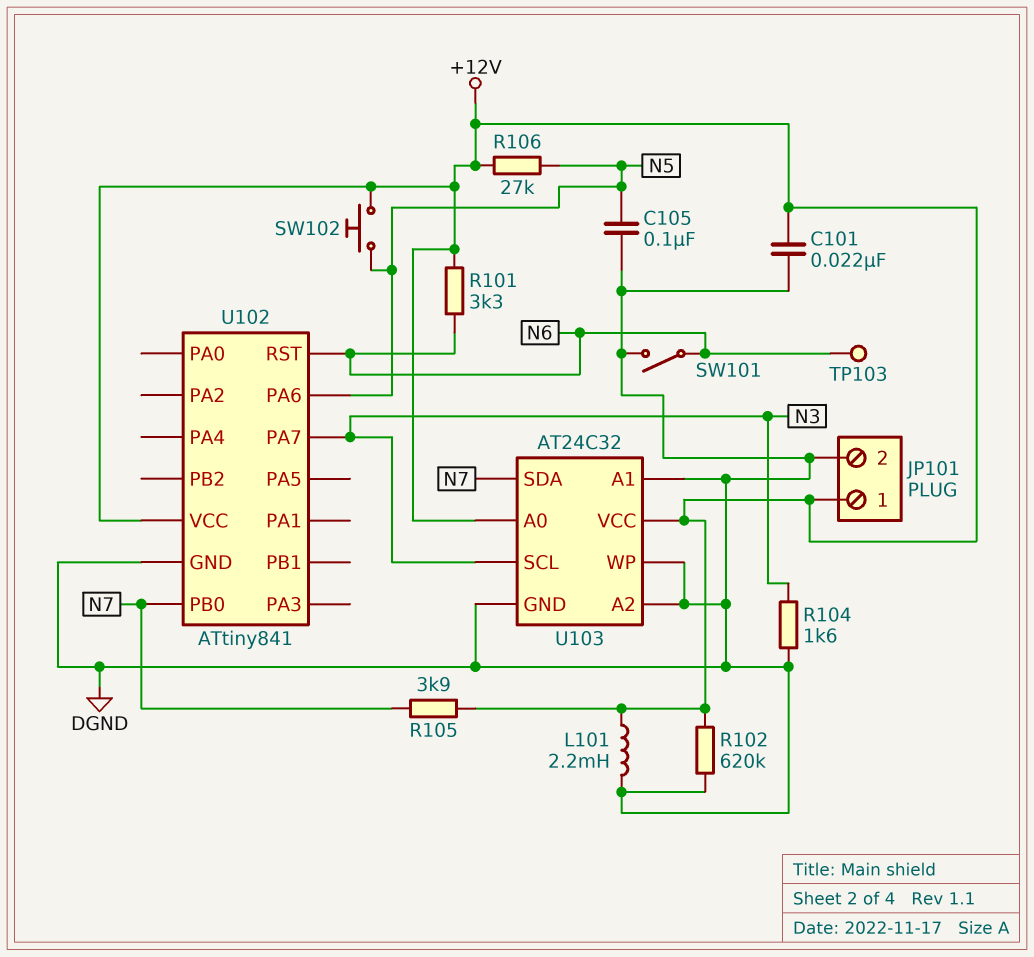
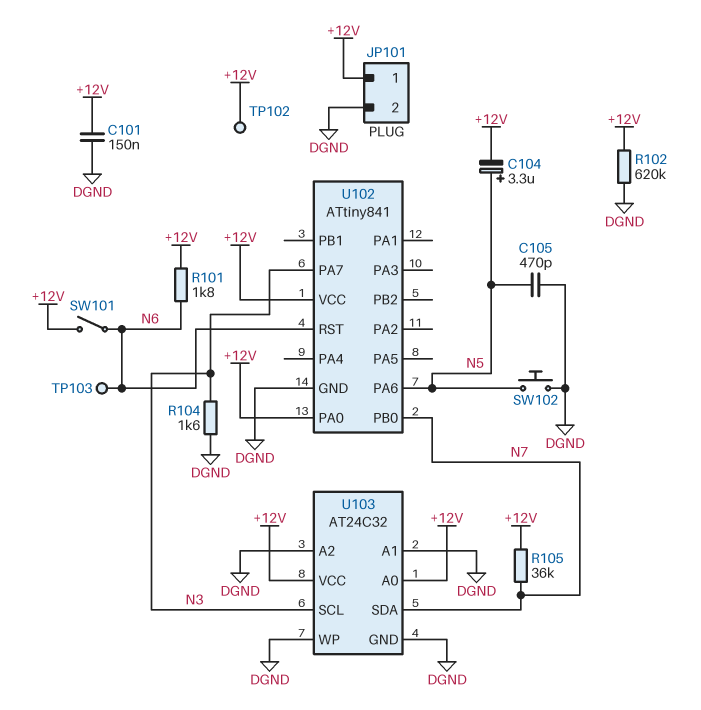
C101: 22nF (+12V, DGND) -> 150nF (+12V, DGND)
C104: none -> 3.3uF (plus N5, minus +12V)
C105: 100nF (DGND, N5) -> 470pF (DGND, N5)
L101: 2.2mH (+12V, DGND) -> none
R101: 3.3k (+12V, N6) -> 1.8k (+12V, N6)
R105: 3.9k (+12V, N7) -> 36k (+12V, N7)
R106: 27k (+12V, N5) -> none
SW101: switch (DGND, N6) -> switch (+12V, N6)
SW102: button (+12V, N5) -> button (DGND, N5)
TP102: none -> test point (+12V)
U102 pin PA0: none -> +12V

